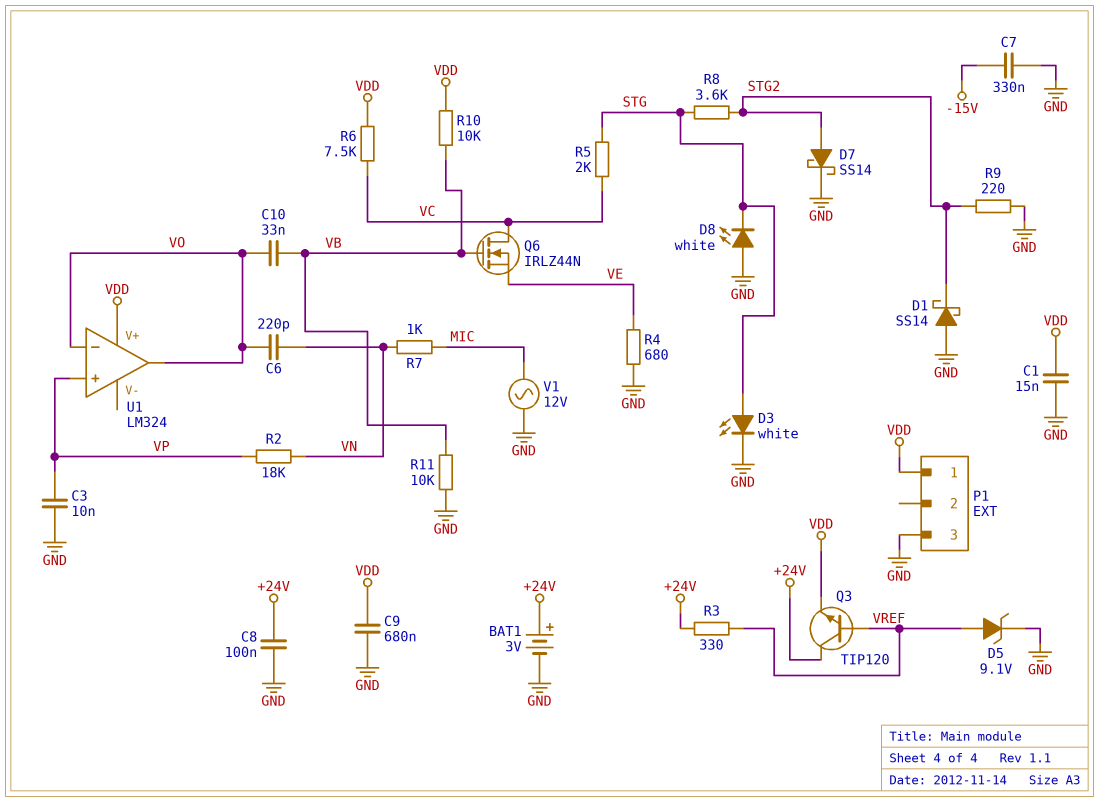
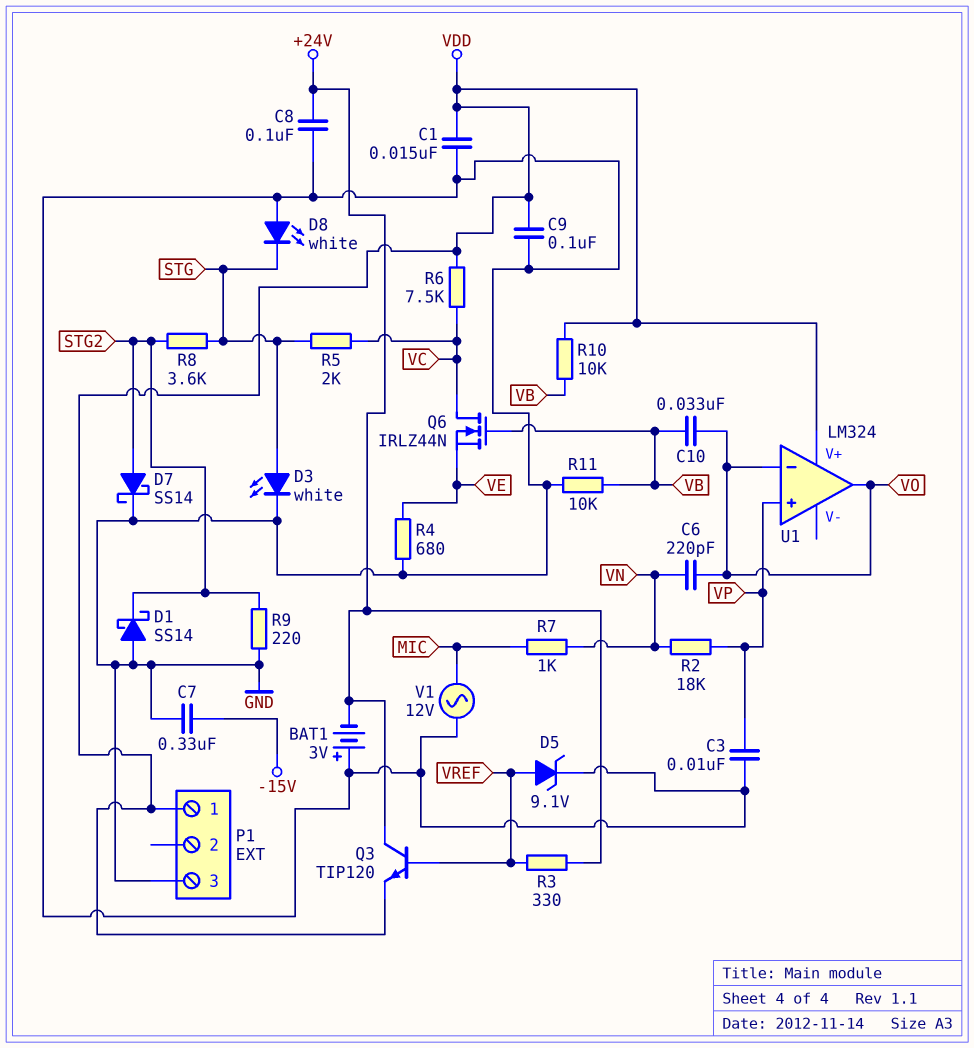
BAT1: 3V (plus +24V, minus GND) -> 3V (plus GND, minus +24V)
C9: 680nF (GND, VDD) -> 100nF (GND, VDD)

